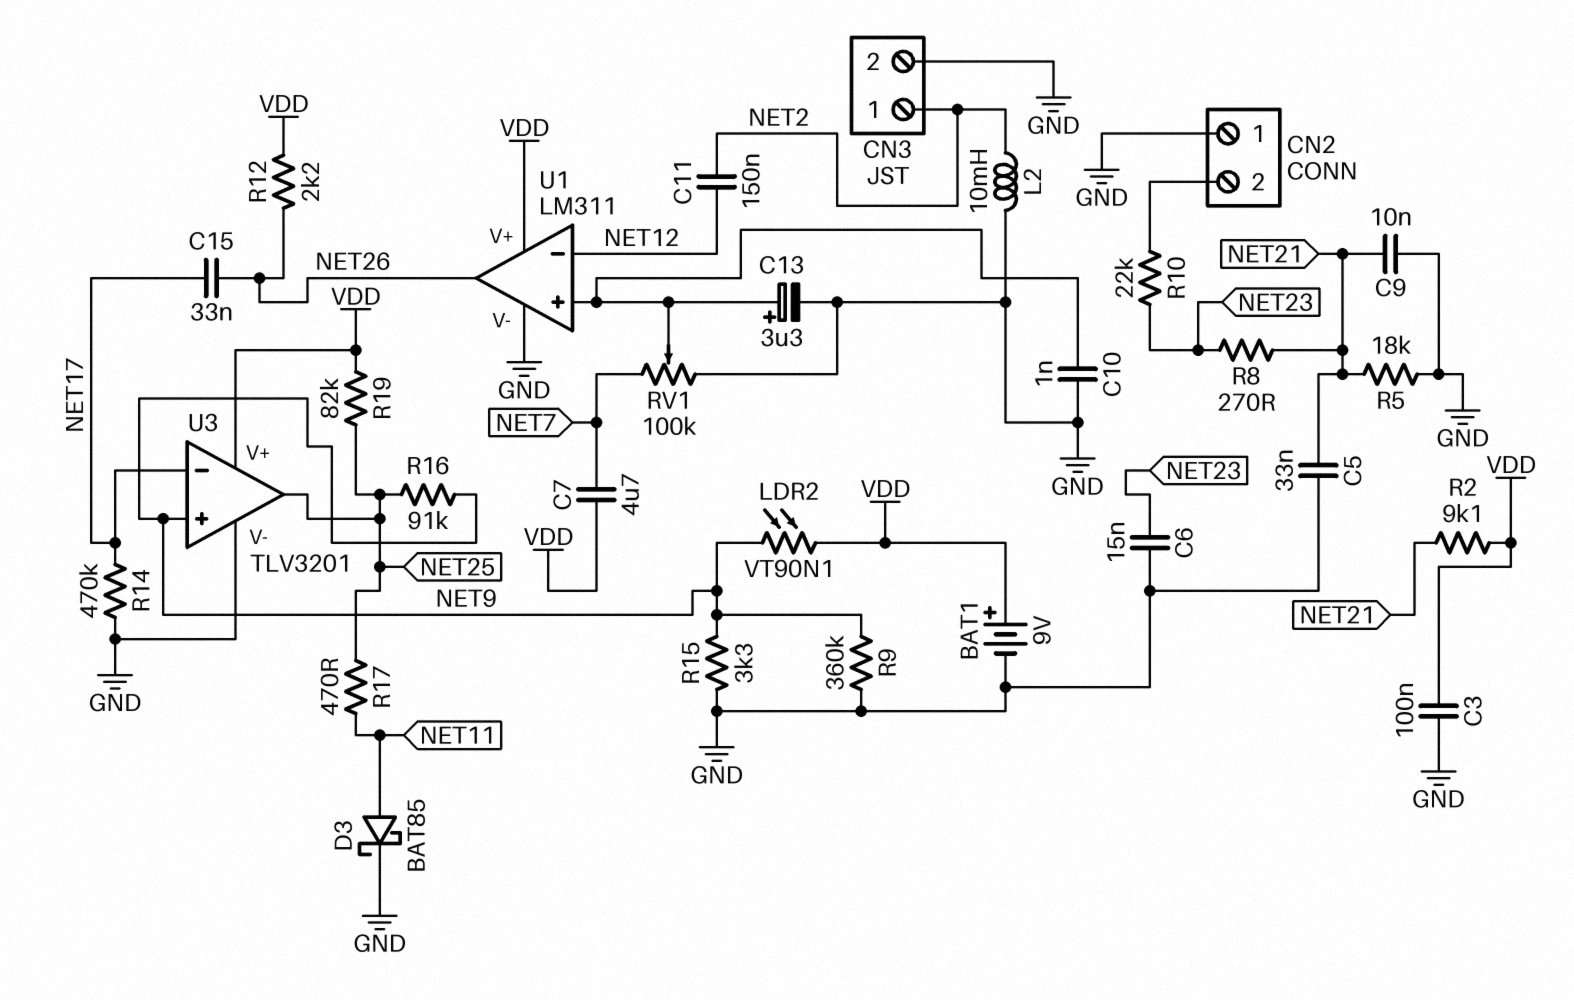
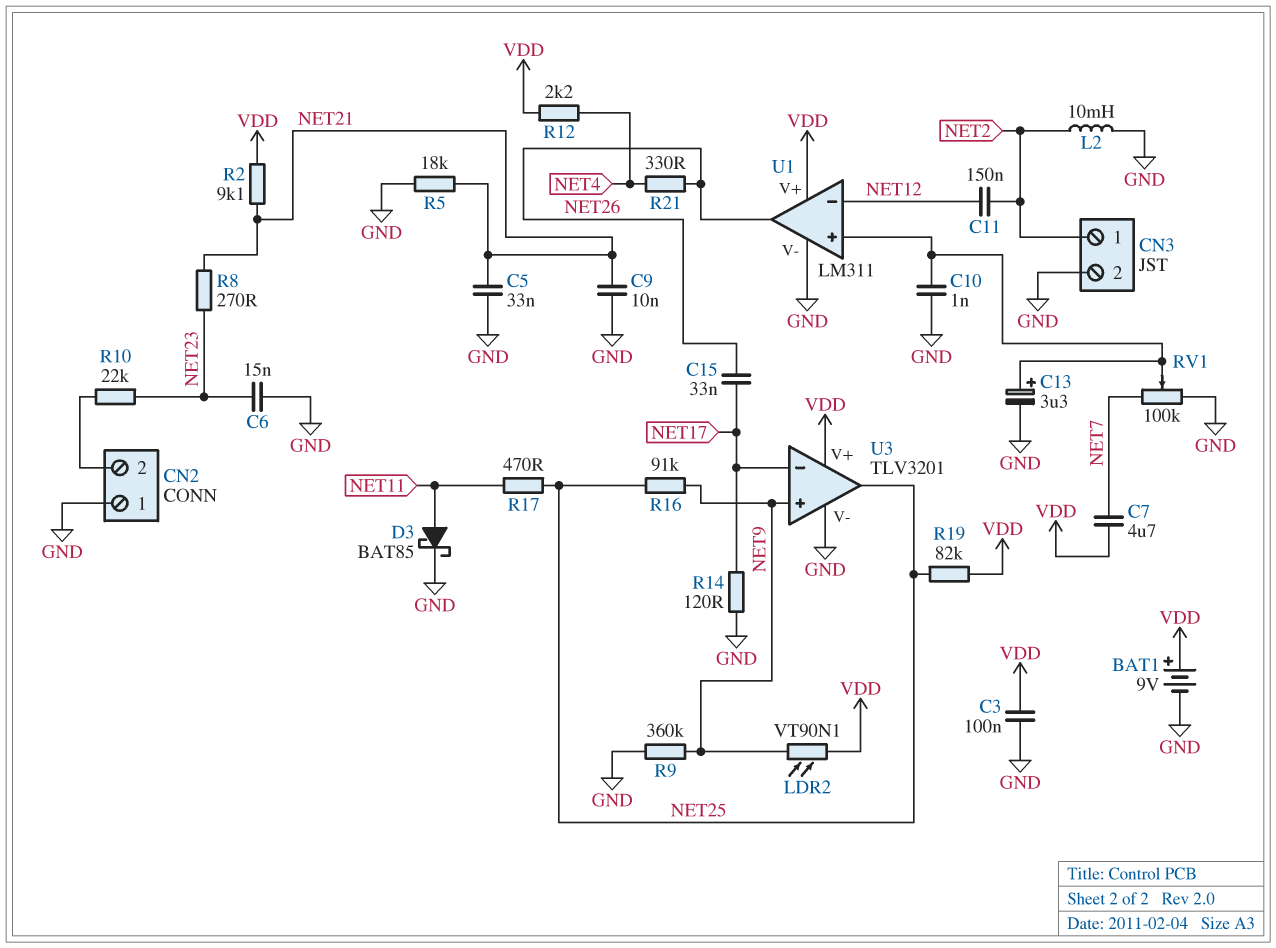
R12: 2.2k (NET26, VDD) -> 2.2k (NET4, VDD)
R14: 470k (GND, NET17) -> 120 (GND, NET17)
R15: 3.3k (GND, NET9) -> none
R21: none -> 330 (NET4, NET26)

